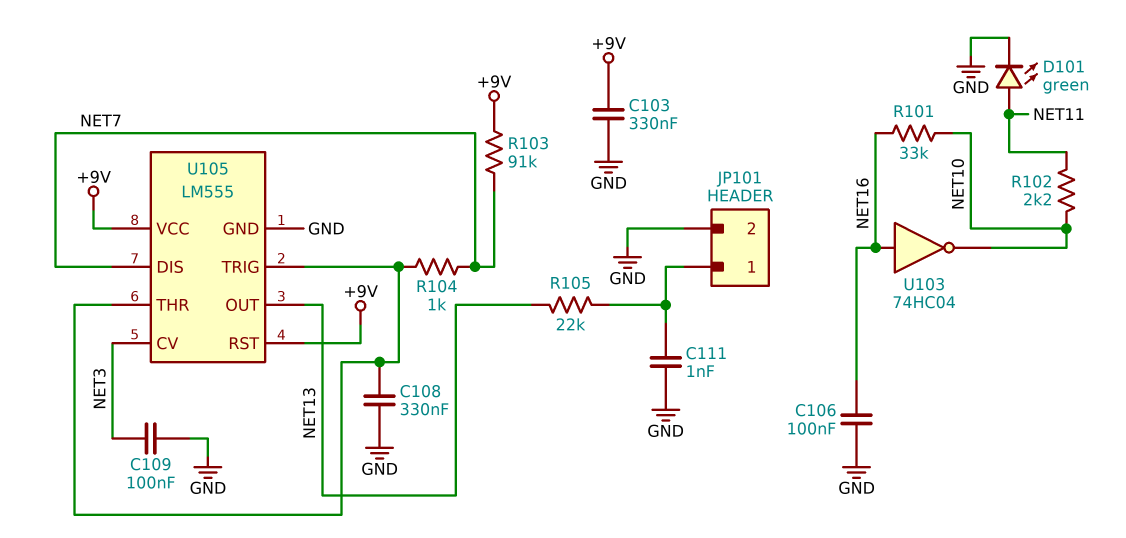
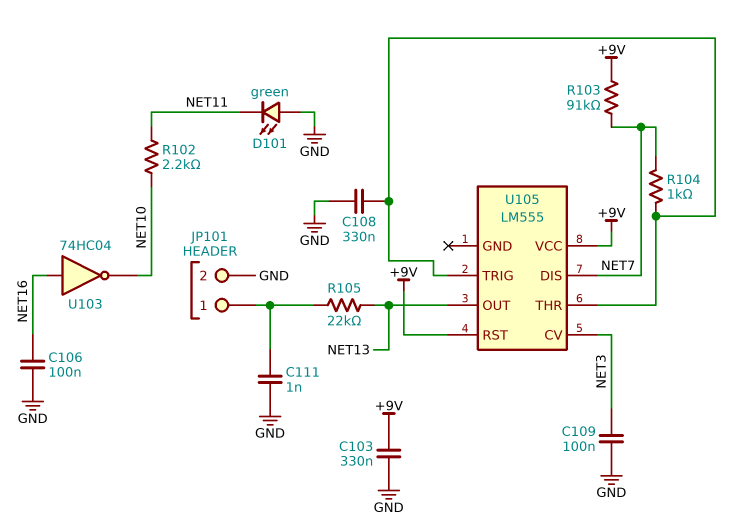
D101: LED green (A NET11, K GND) -> LED green (A GND, K NET11)
R101: 33k (NET10, NET16) -> none
U105 pin GND: GND -> none

